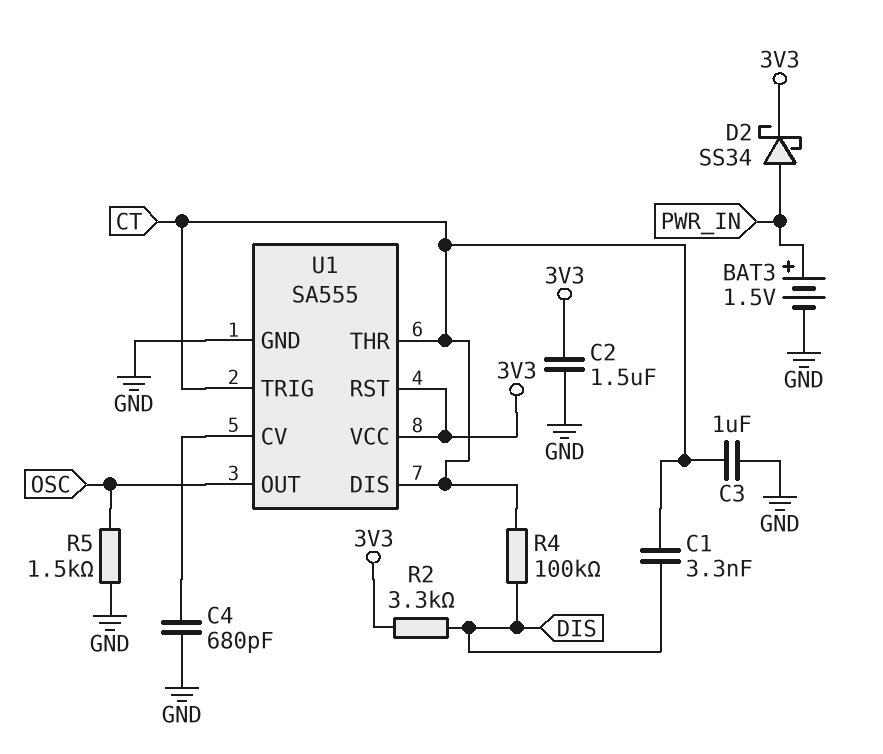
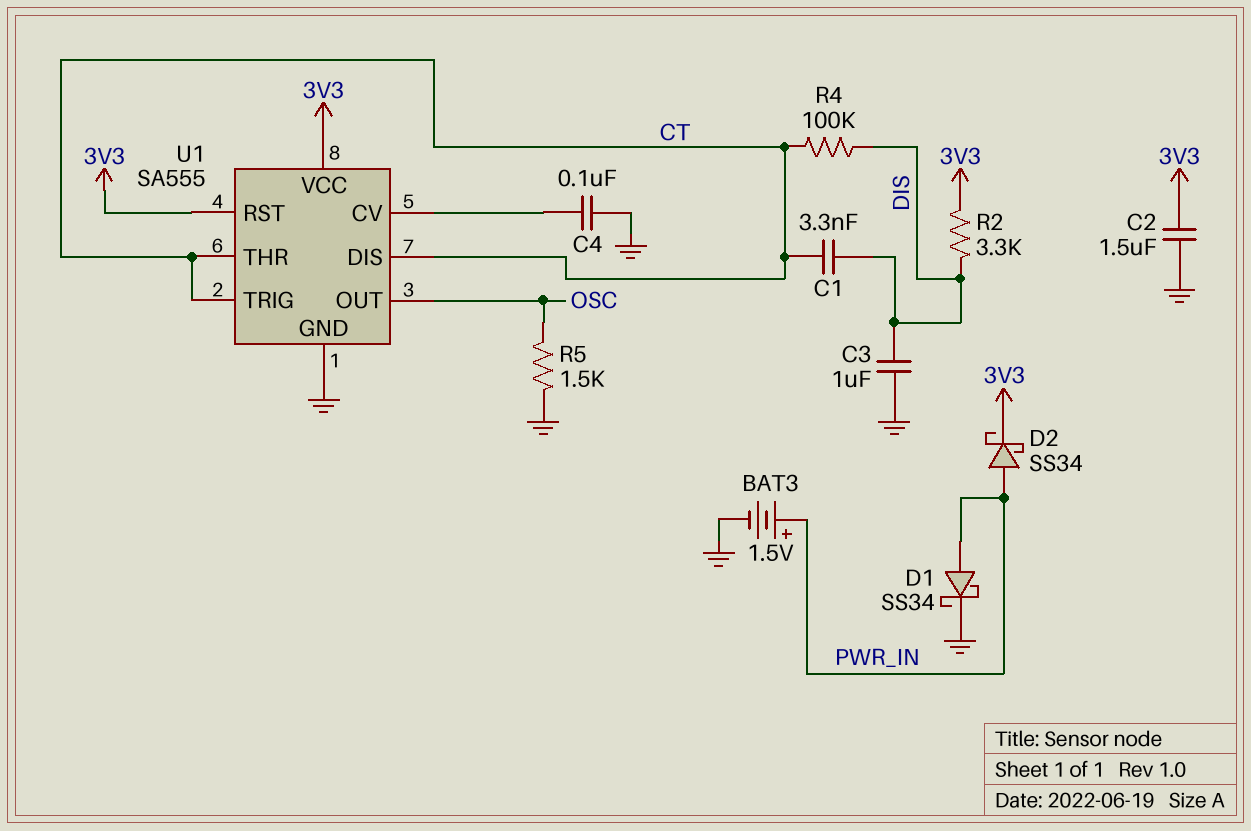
C3: 1uF (CT, GND) -> 1uF (DIS, GND)
C4: 680pF (GND, U1/CV) -> 100nF (GND, U1/CV)
D1: none -> schottky SS34 (A PWR_IN, K GND)

